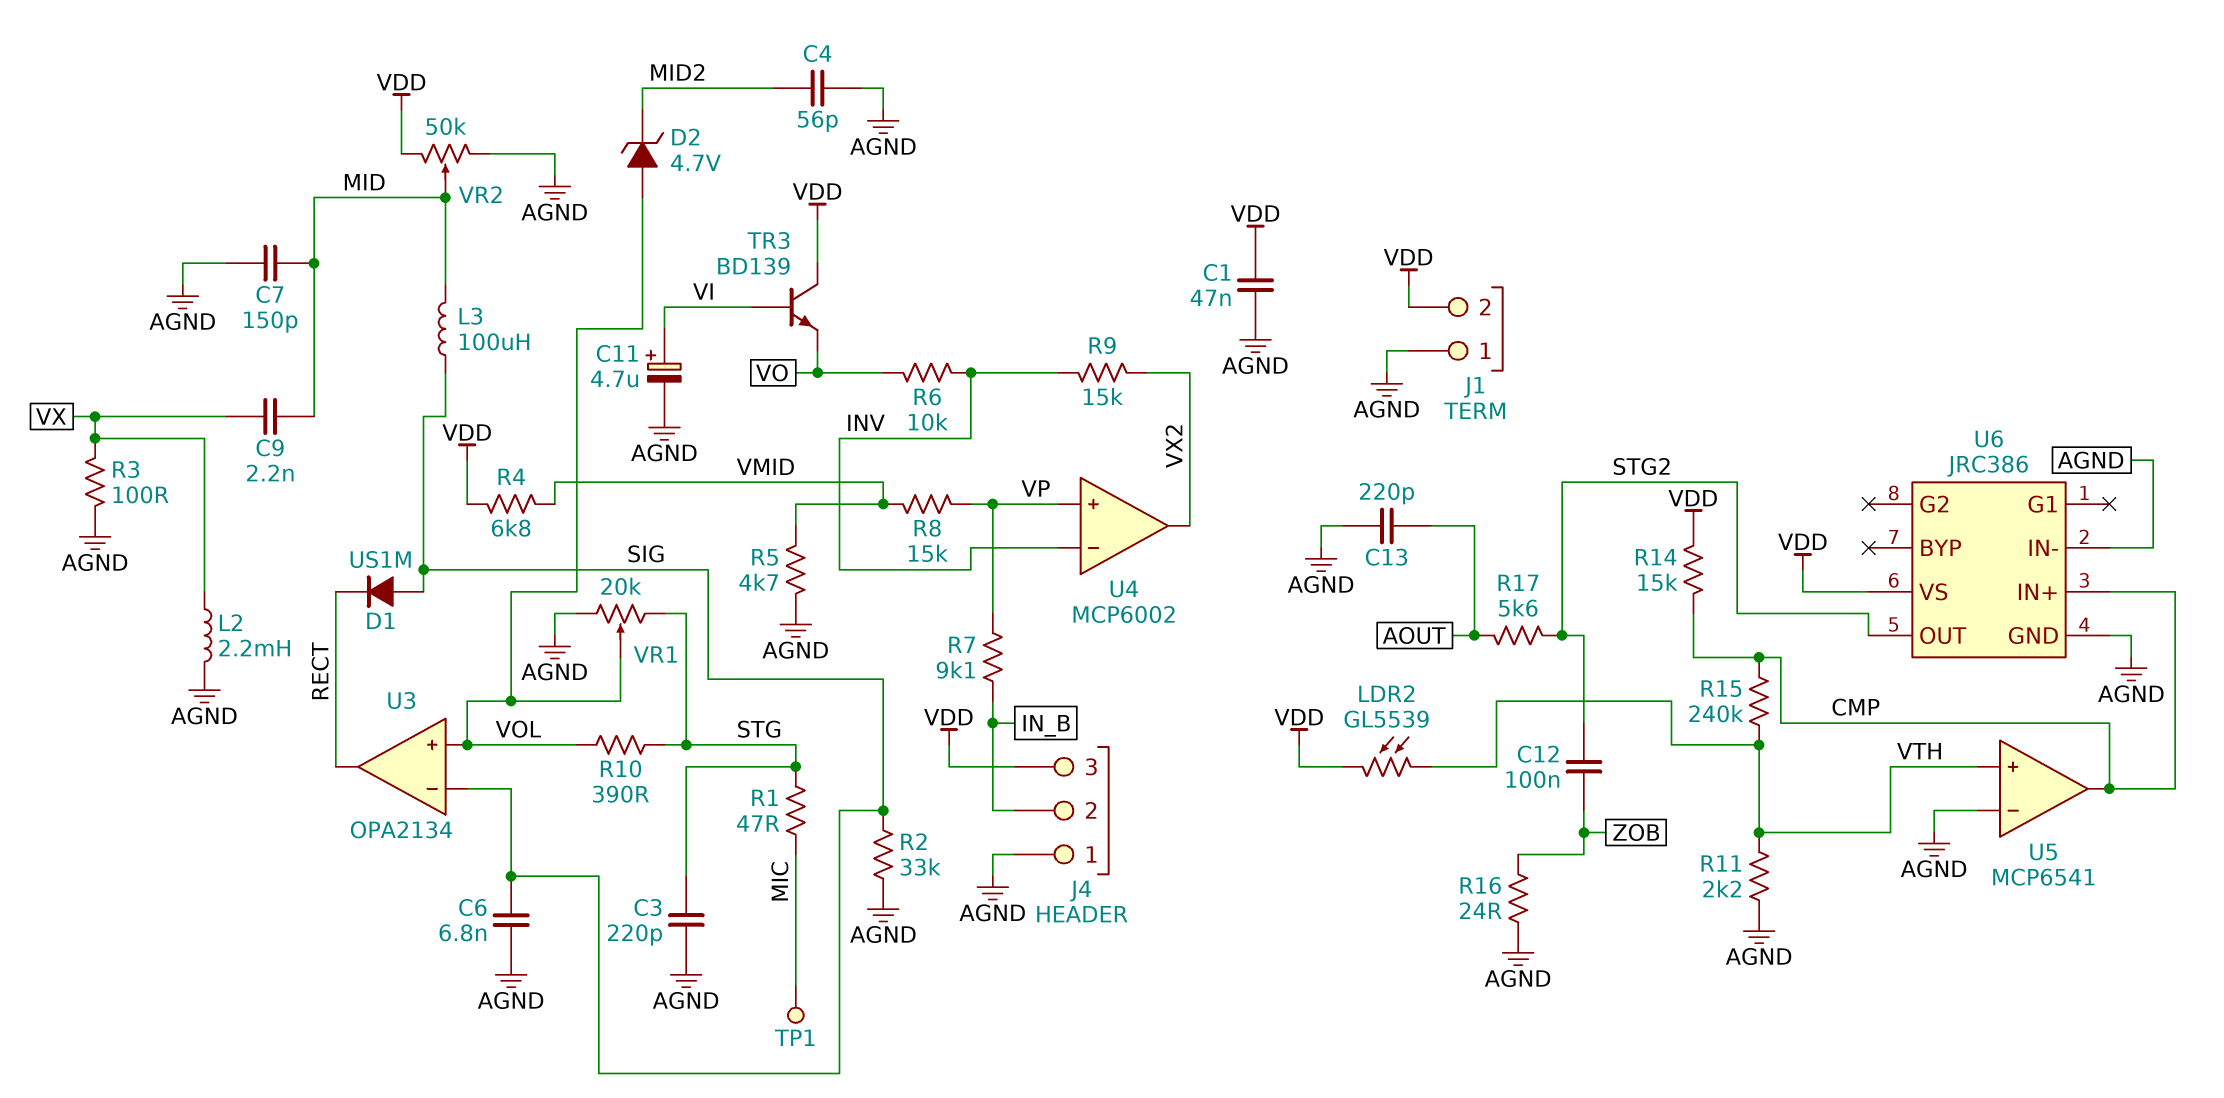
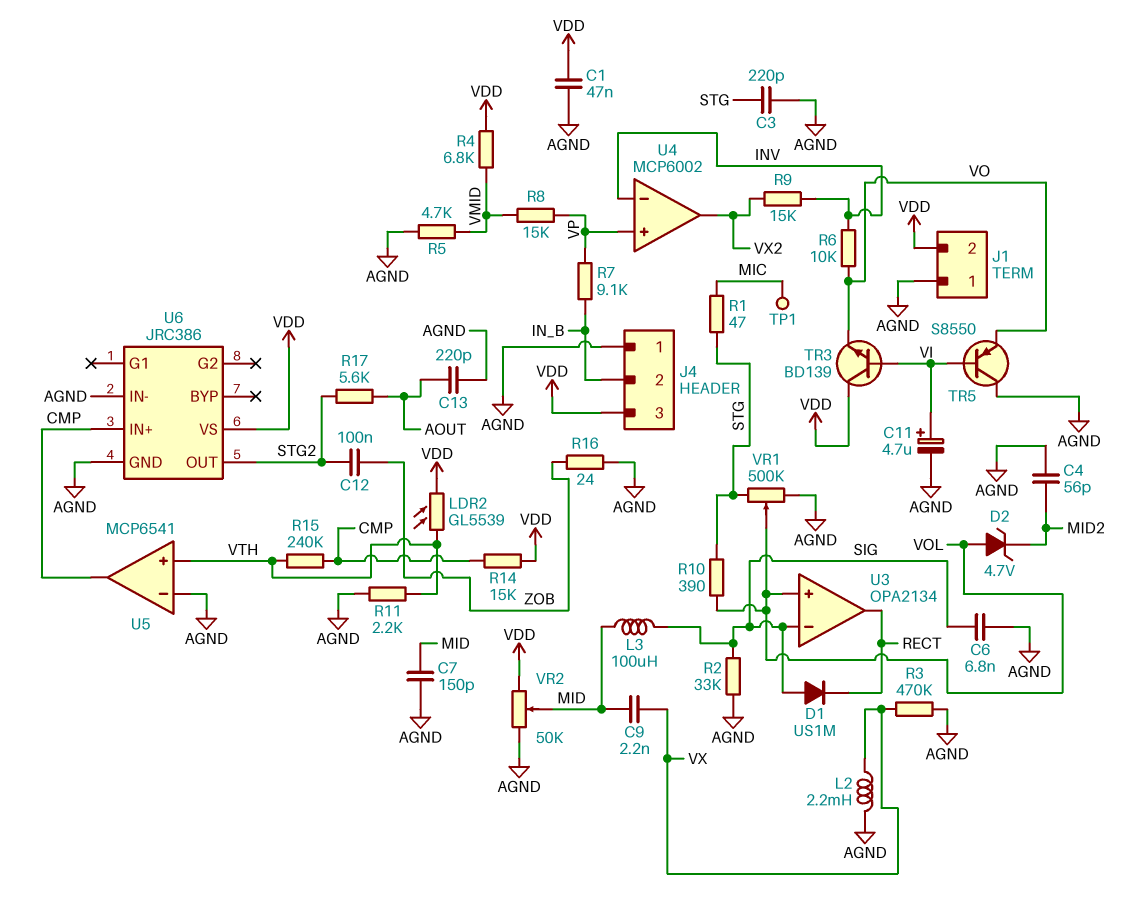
R3: 100 (AGND, VX) -> 470k (AGND, VX)
TR5: none -> PNP S8550 (B VI, C AGND, E VO)
VR1: 20k (AGND, STG, wiper VOL) -> 500k (AGND, STG, wiper VOL)

